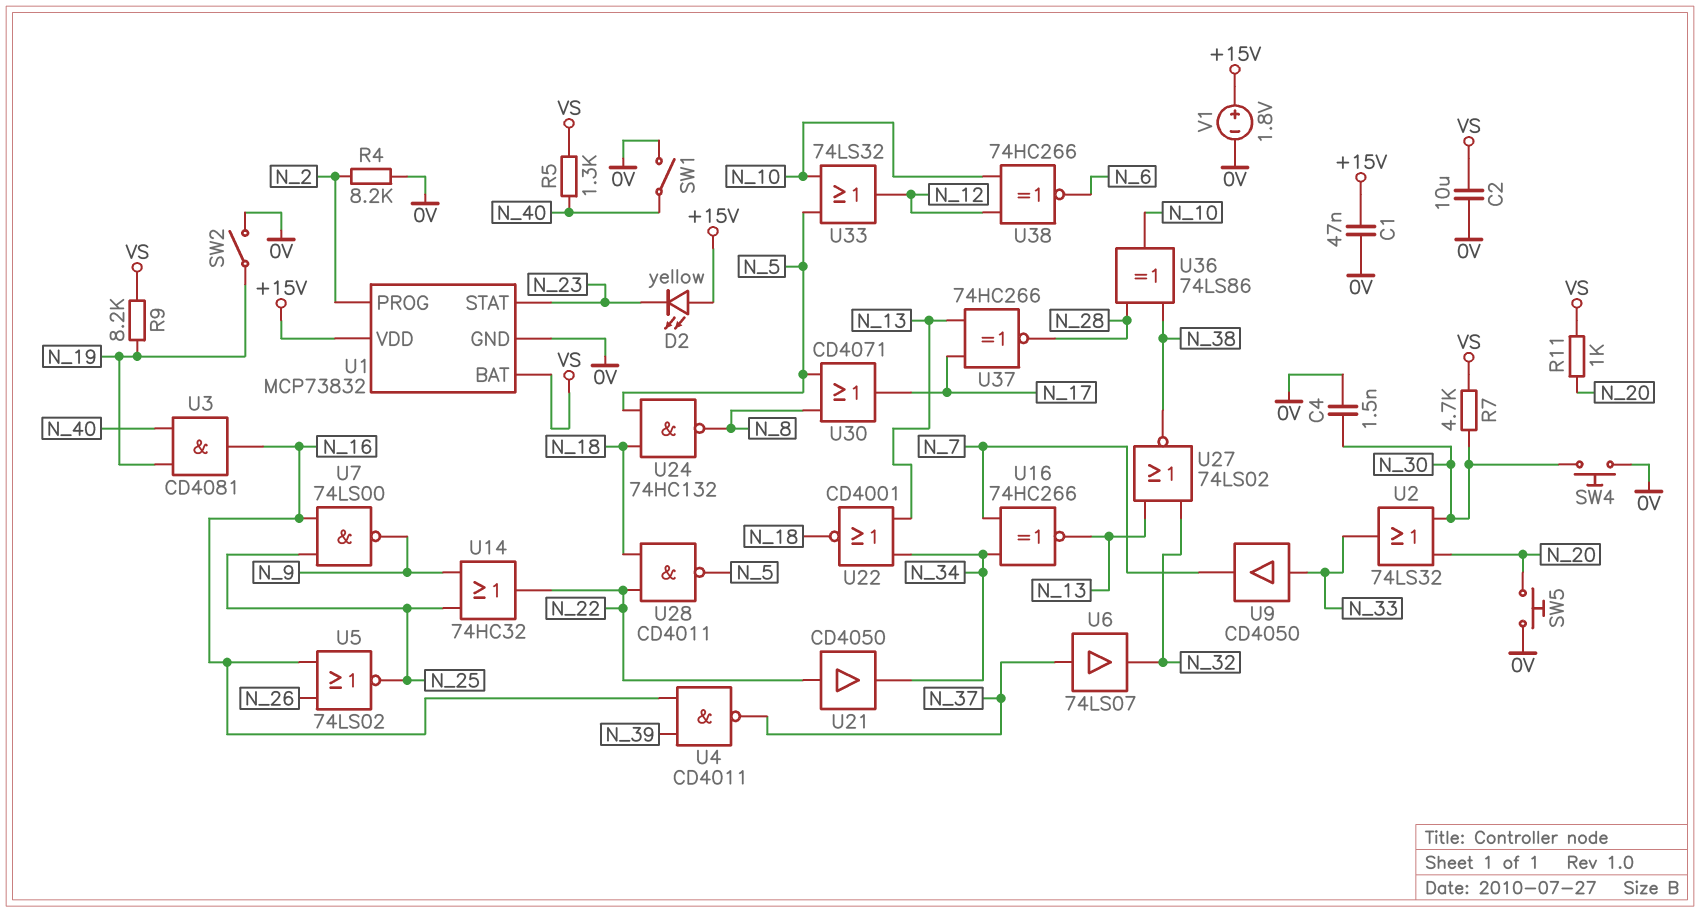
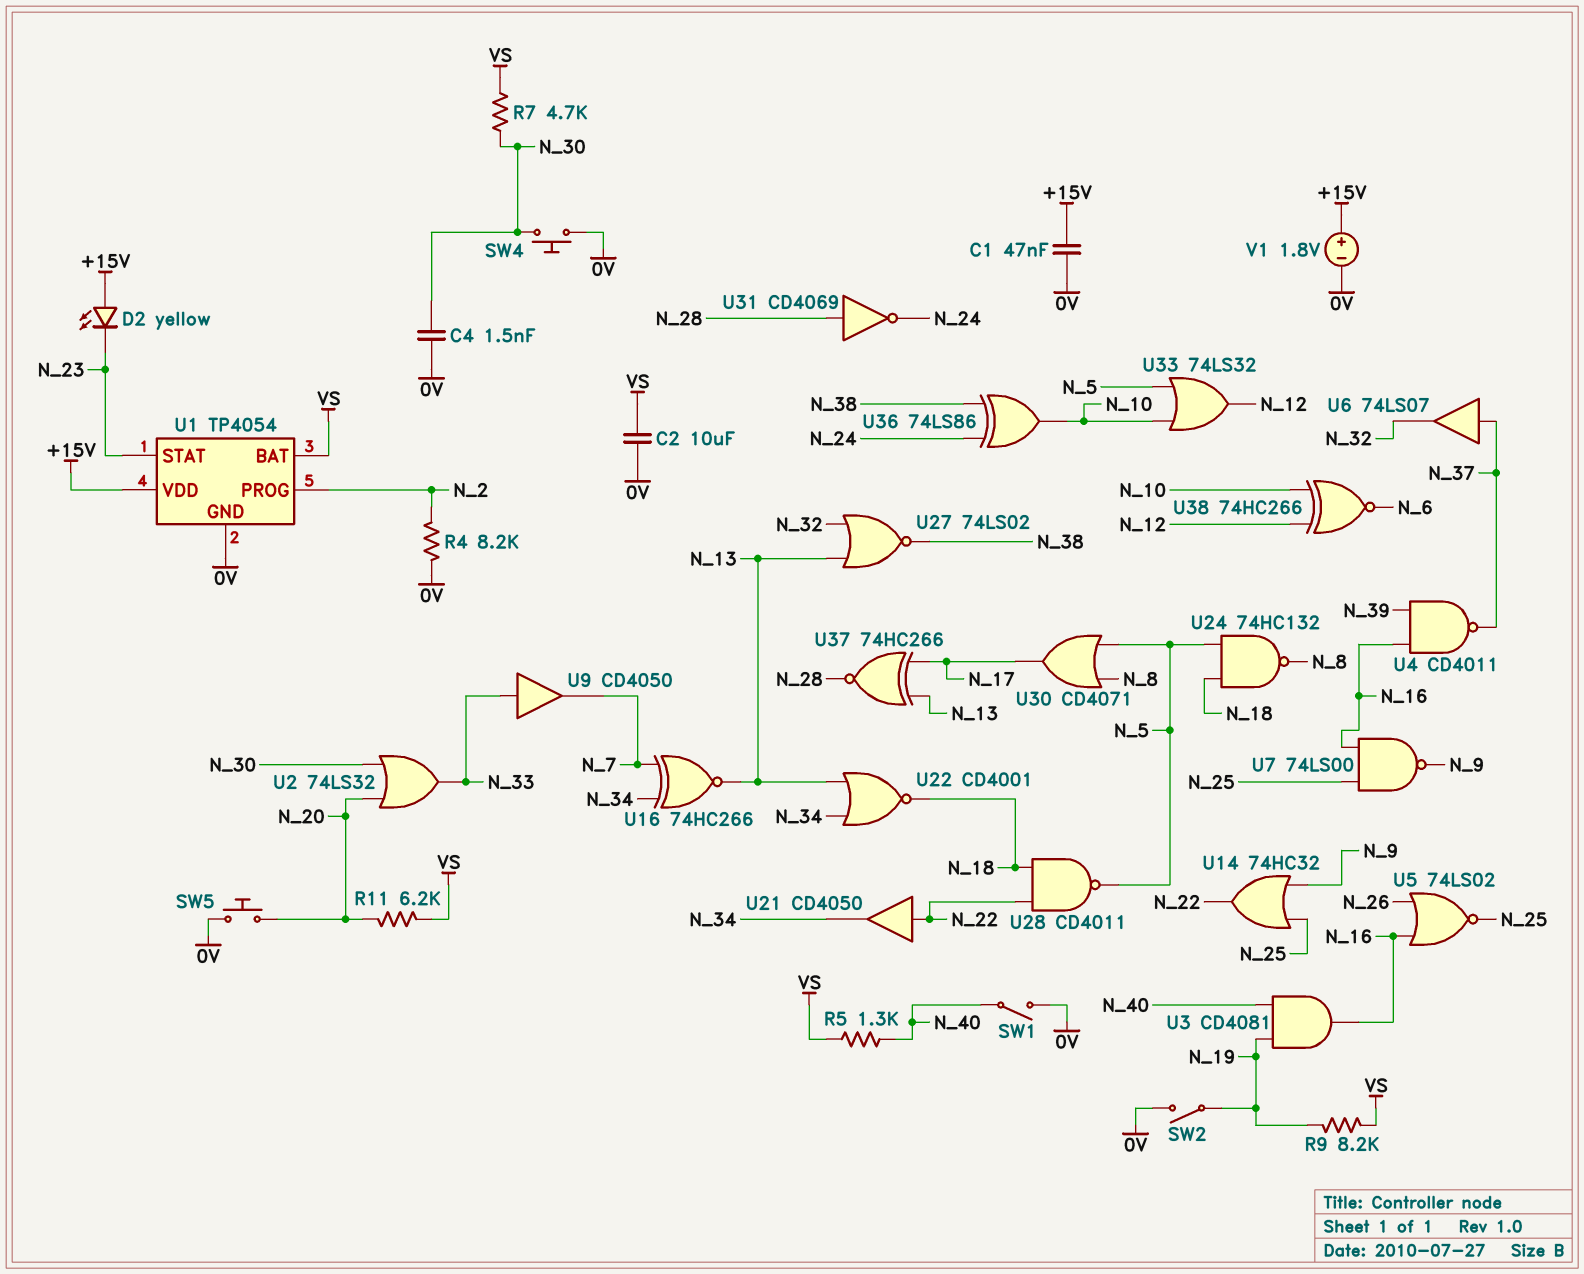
R11: 1k (N_20, VS) -> 6.2k (N_20, VS)
U1: MCP73832 -> TP4054
U31: none -> NOT CD4069 (in N_28, out N_24)
U36: XOR 74LS86 (in N_28, in N_38, out N_10) -> XOR 74LS86 (in N_24, in N_38, out N_10)

